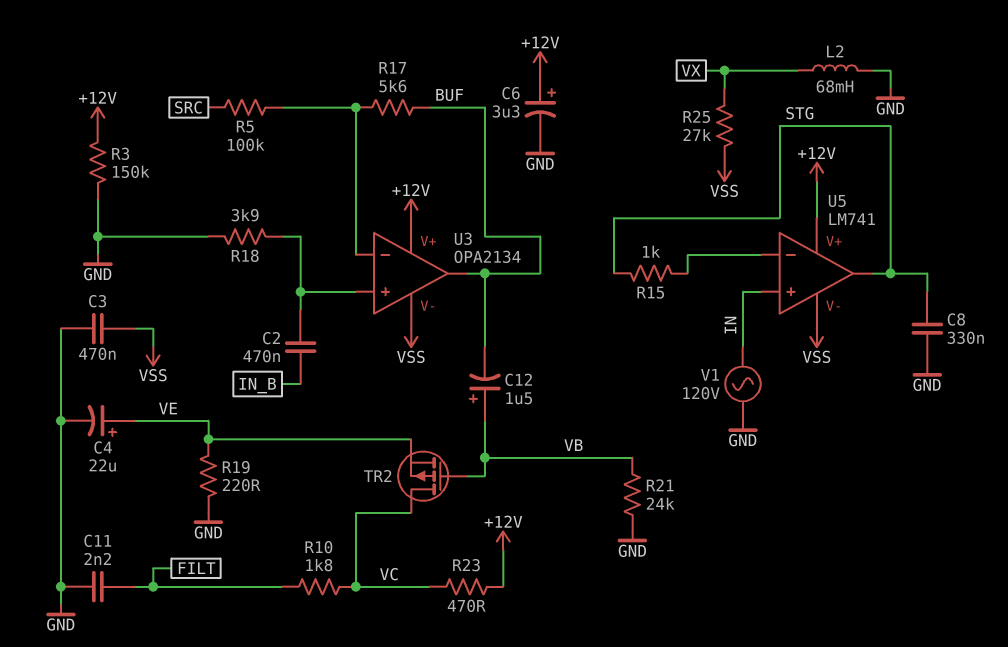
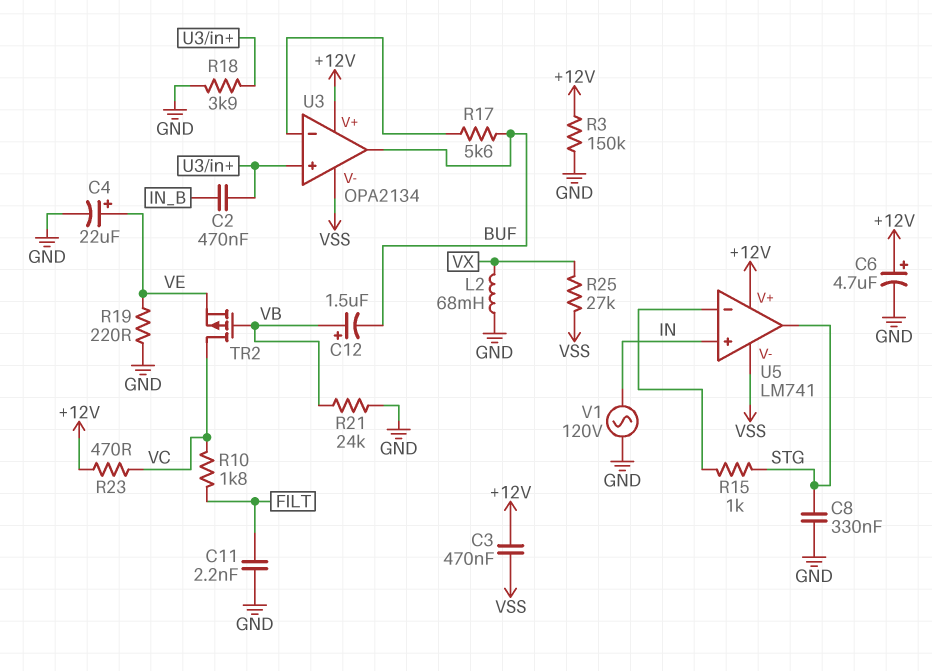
C3: 470nF (GND, VSS) -> 470nF (+12V, VSS)
C6: 3.3uF (plus +12V, minus GND) -> 4.7uF (plus +12V, minus GND)
R5: 100k (SRC, U3/in-) -> none

